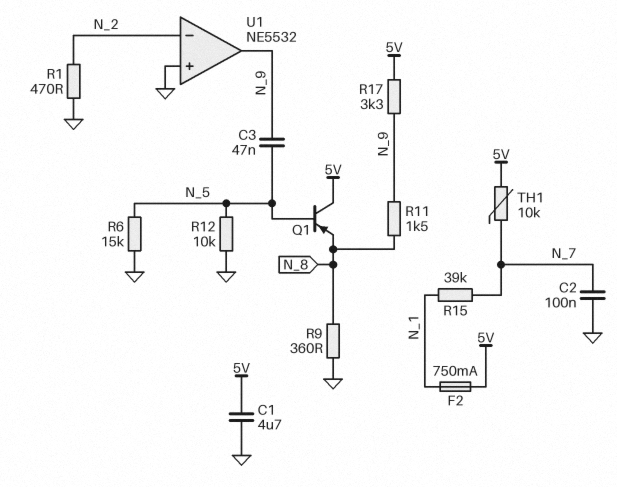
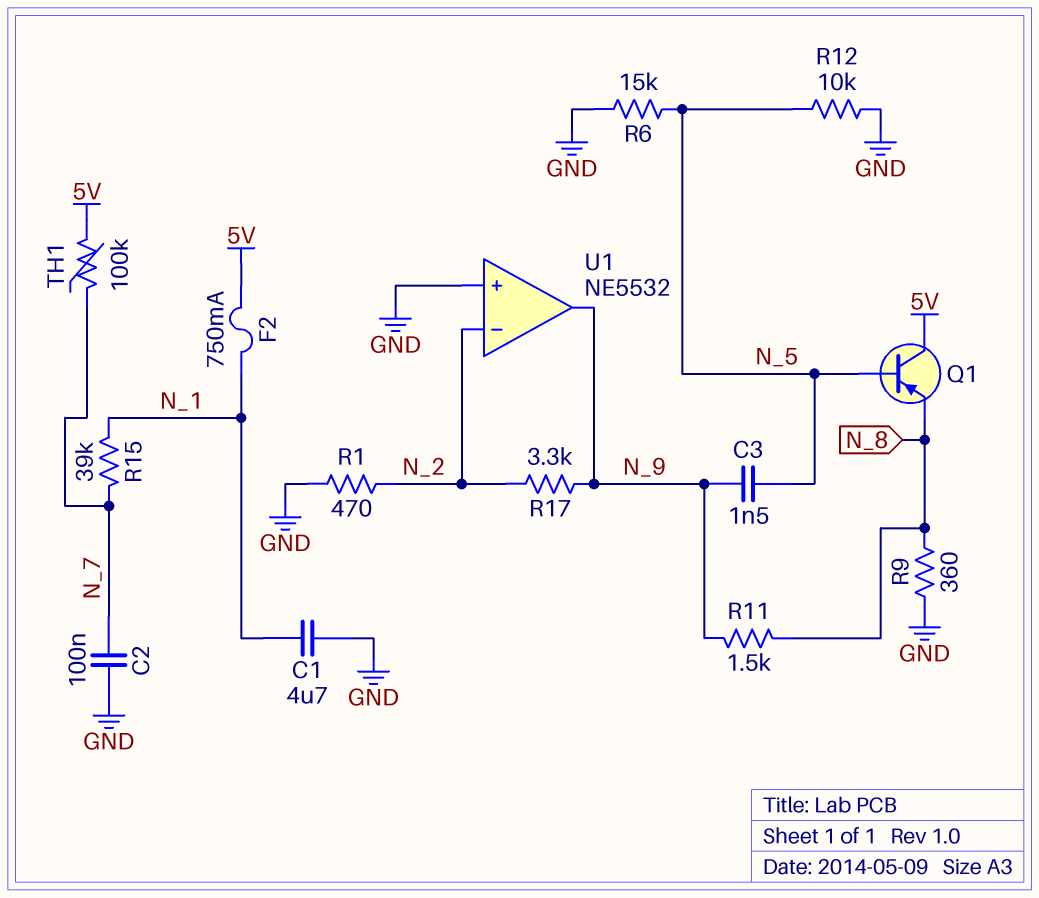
C1: 4.7uF (5V, GND) -> 4.7uF (GND, N_1)
C3: 47nF (N_5, N_9) -> 1.5nF (N_5, N_9)
R17: 3.3k (5V, N_9) -> 3.3k (N_2, N_9)
TH1: 10k (5V, N_7) -> 100k (5V, N_7)

